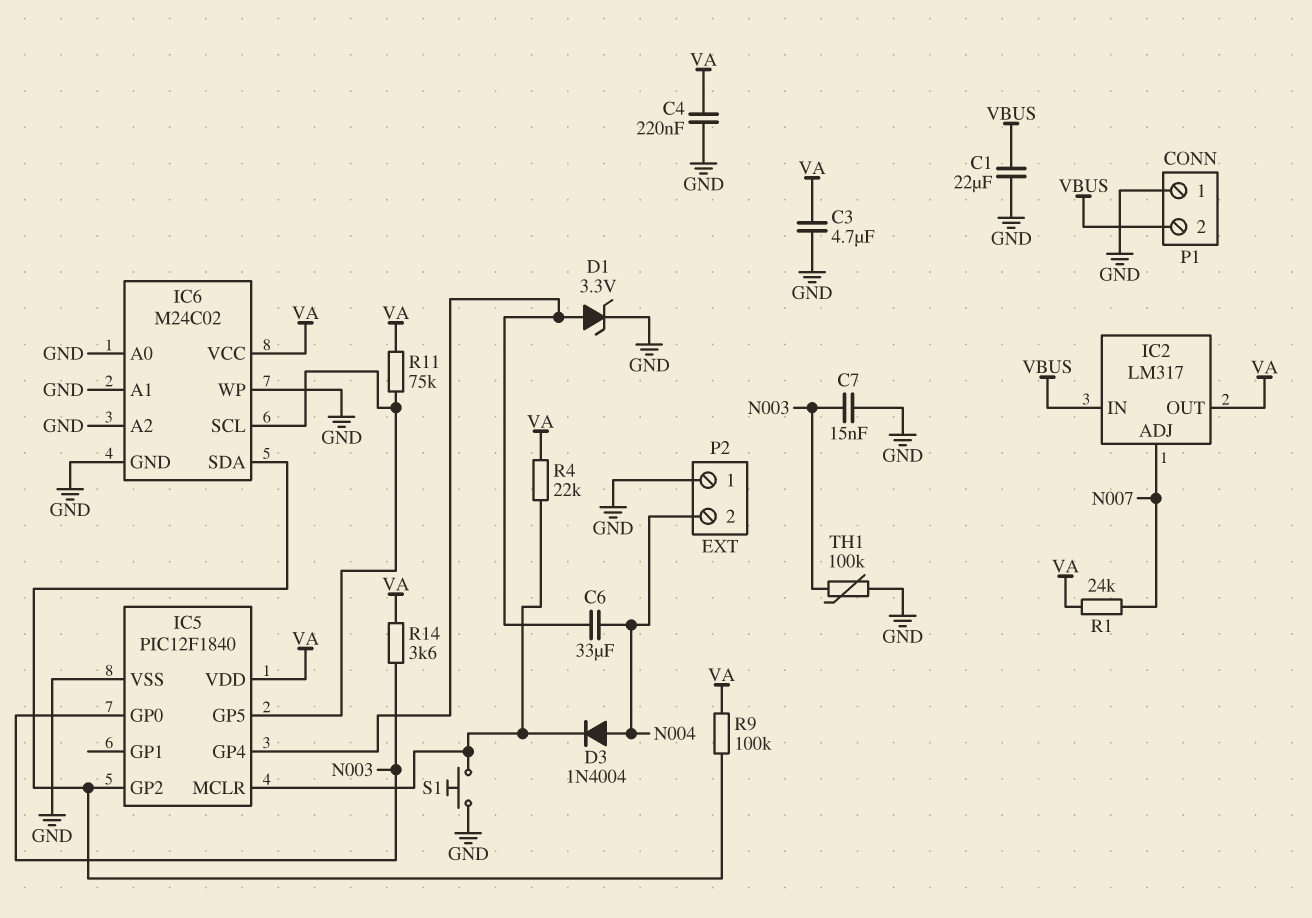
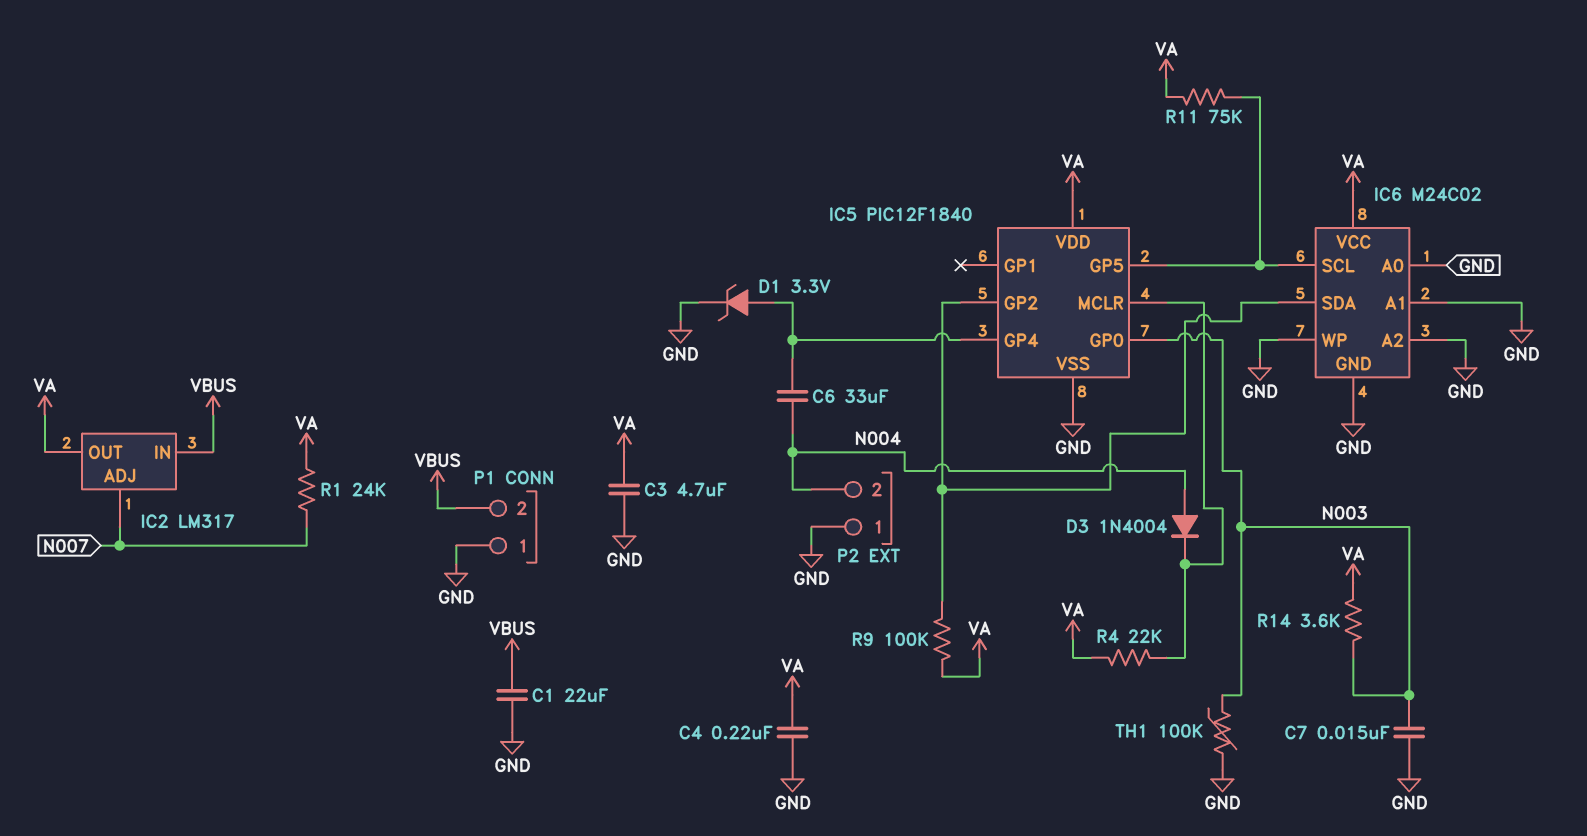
S1: button (GND, IC5/MCLR) -> none

